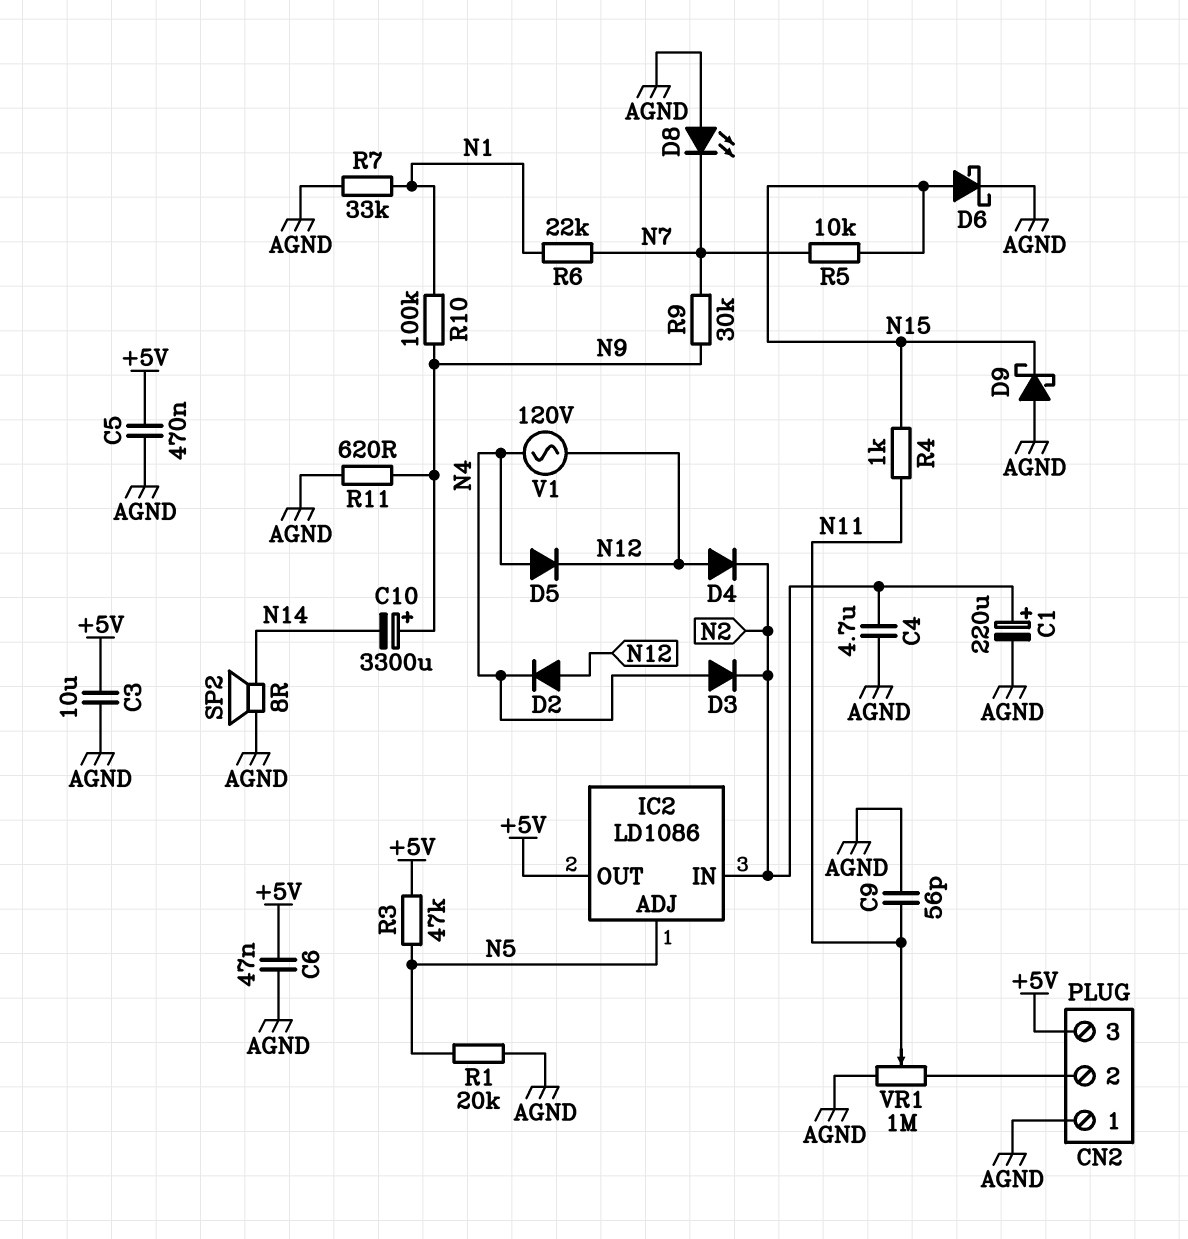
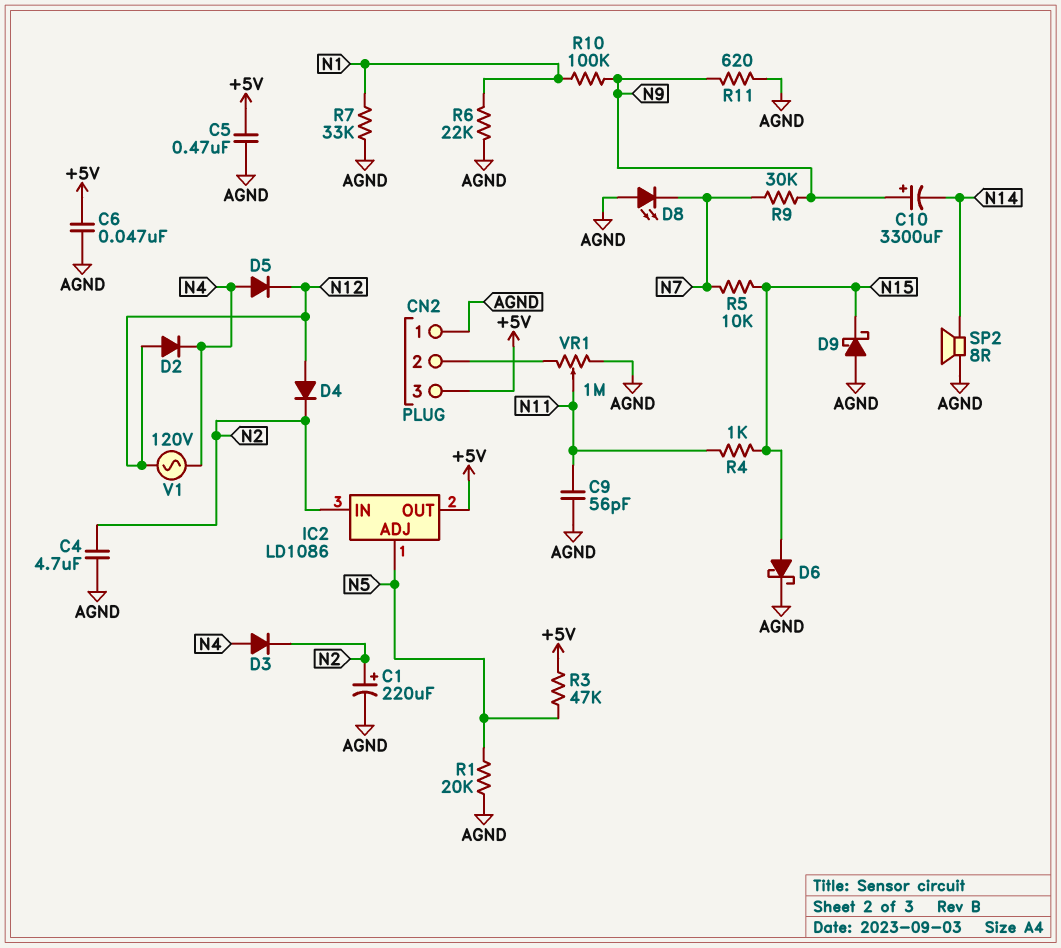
C3: 10uF (+5V, AGND) -> none
R6: 22k (N1, N7) -> 22k (AGND, N1)

